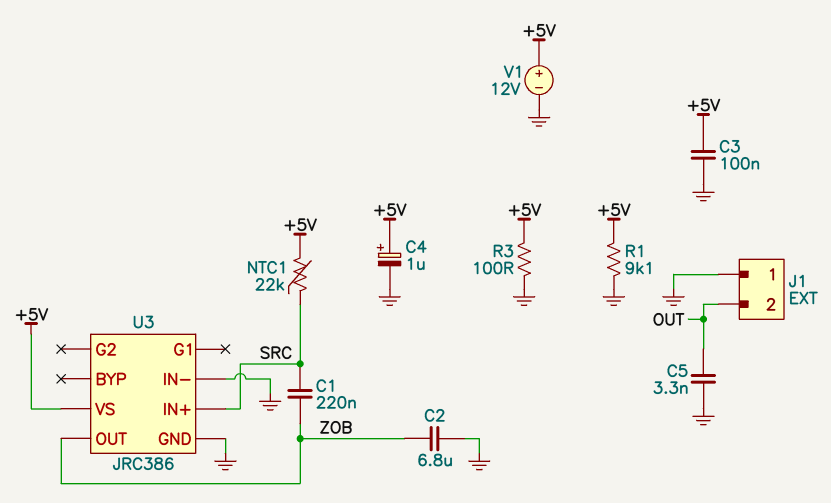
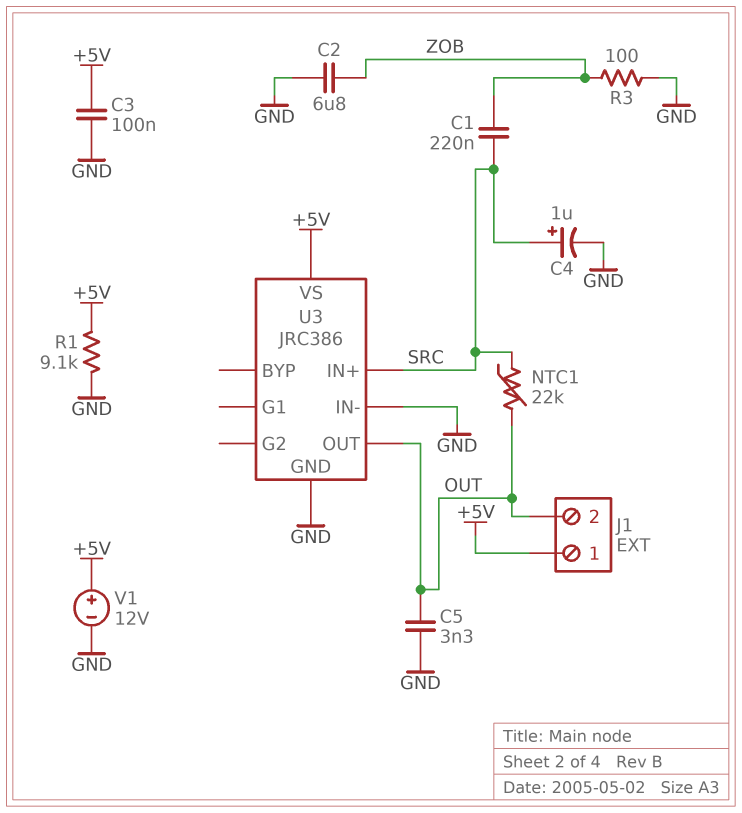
C4: 1uF (plus +5V, minus GND) -> 1uF (plus SRC, minus GND)
J1 pin 1: GND -> +5V
NTC1: 22k (+5V, SRC) -> 22k (OUT, SRC)
R3: 100 (+5V, GND) -> 100 (GND, ZOB)
U3 pin OUT: ZOB -> OUT

